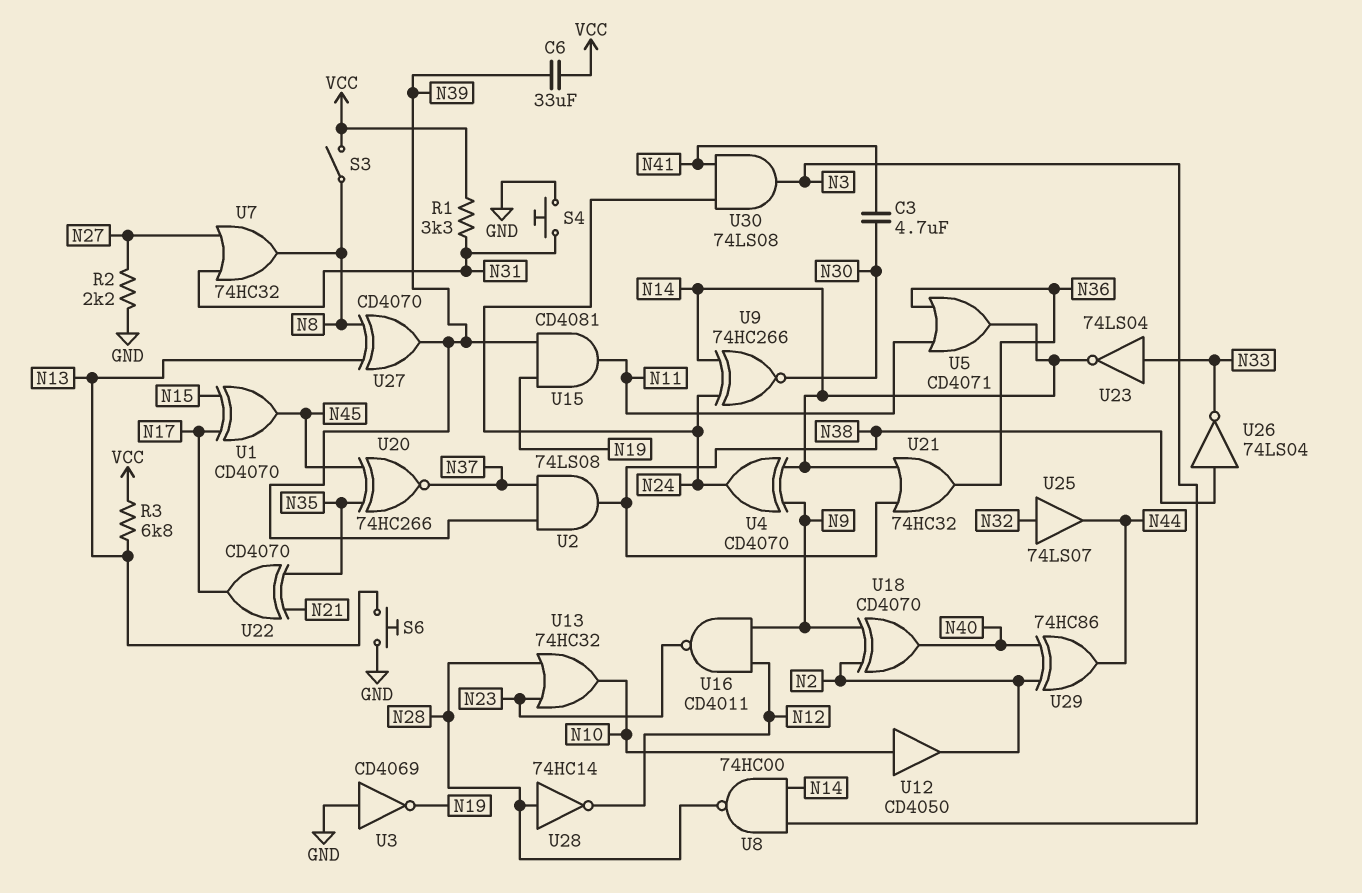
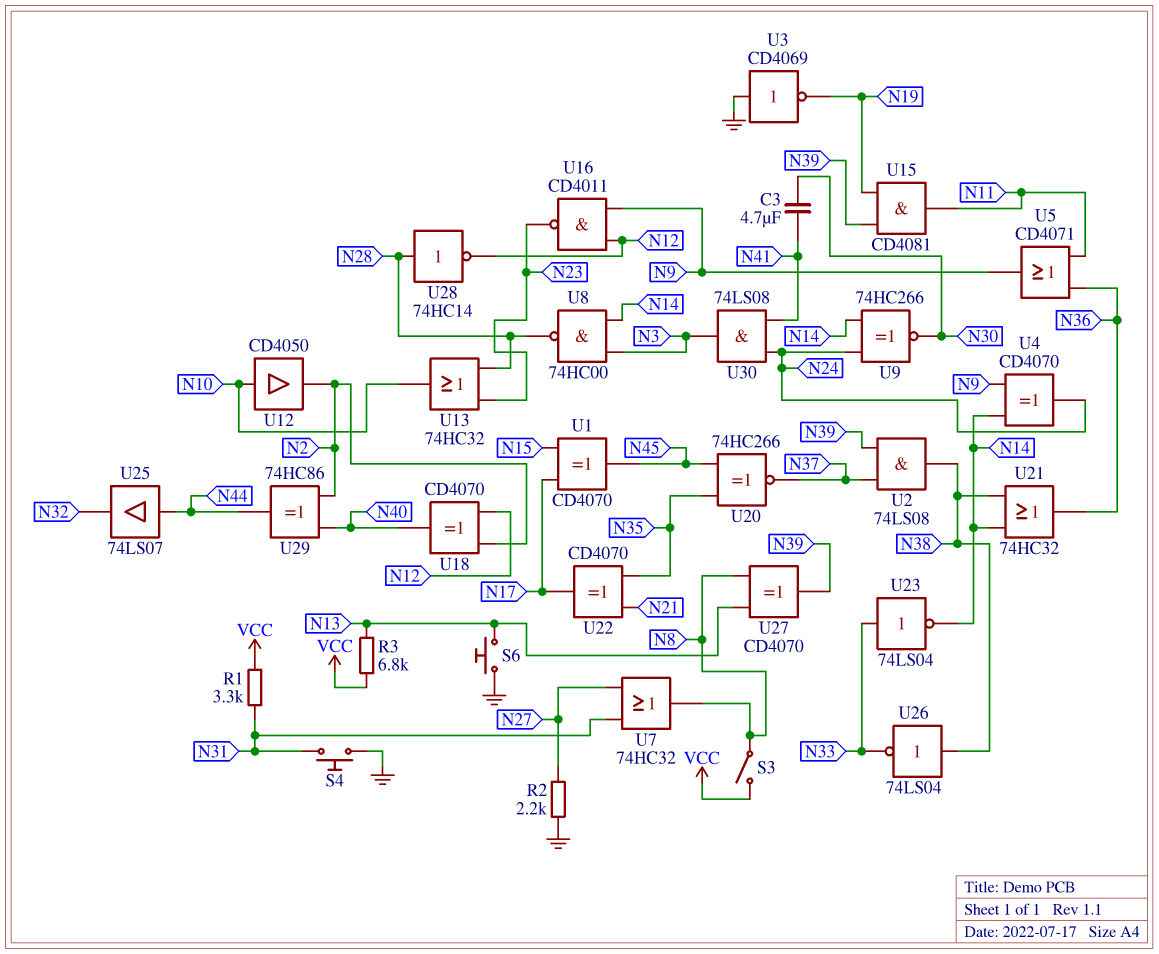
C6: 33uF (N39, VCC) -> none
U5: OR CD4071 (in N11, in N36, out N14) -> OR CD4071 (in N11, in N36, out N9)
U18: XOR CD4070 (in N2, in N9, out N40) -> XOR CD4070 (in N2, in N12, out N40)
U25: buffer 74LS07 (in N32, out N44) -> buffer 74LS07 (in N44, out N32)

